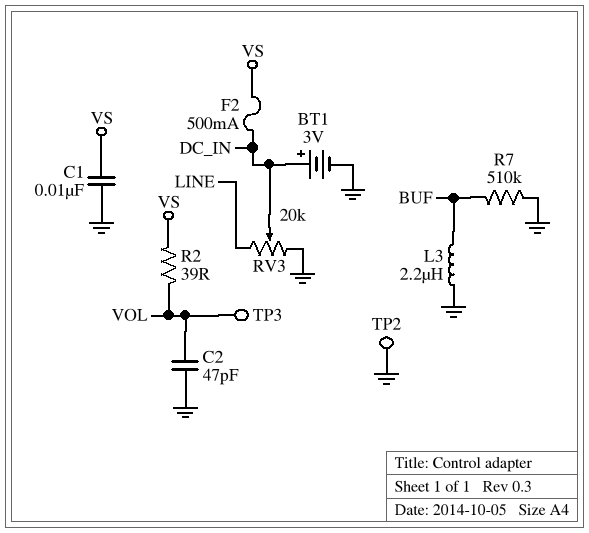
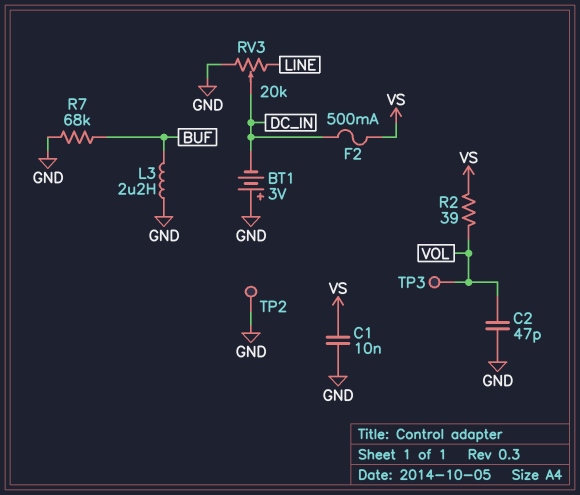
BT1: 3V (plus DC_IN, minus GND) -> 3V (plus GND, minus DC_IN)
R7: 510k (BUF, GND) -> 68k (BUF, GND)

